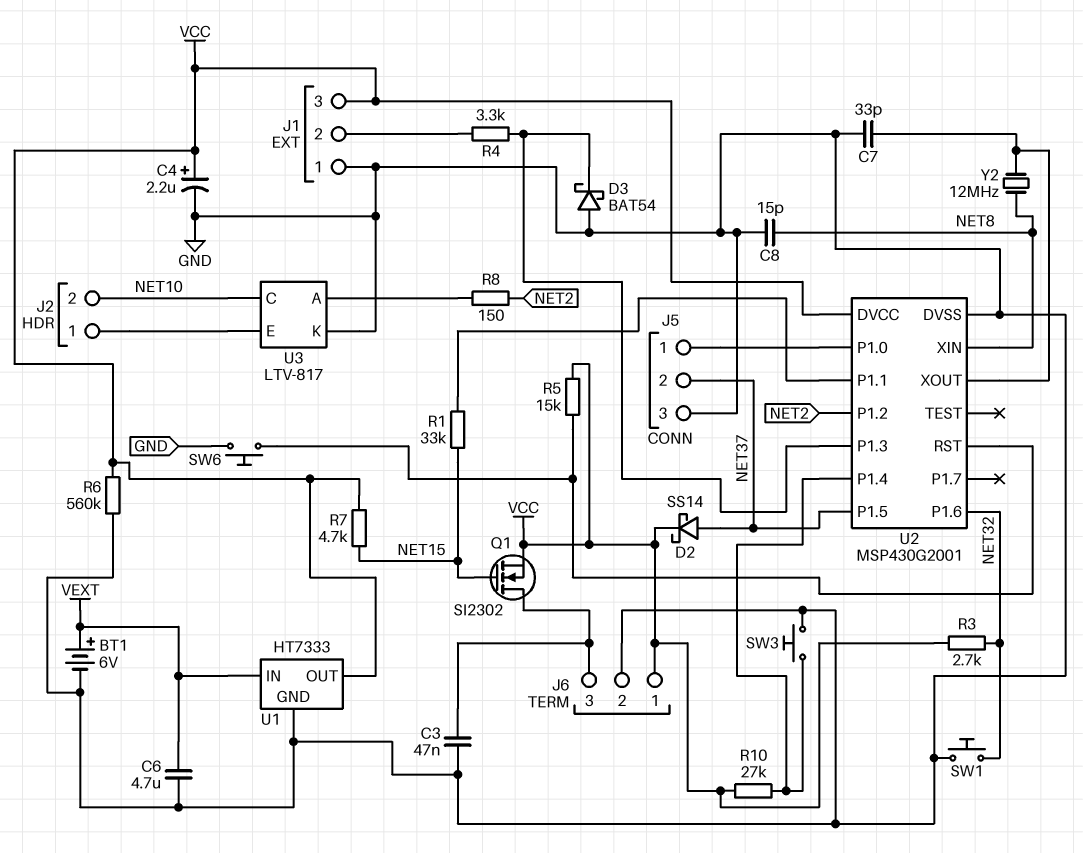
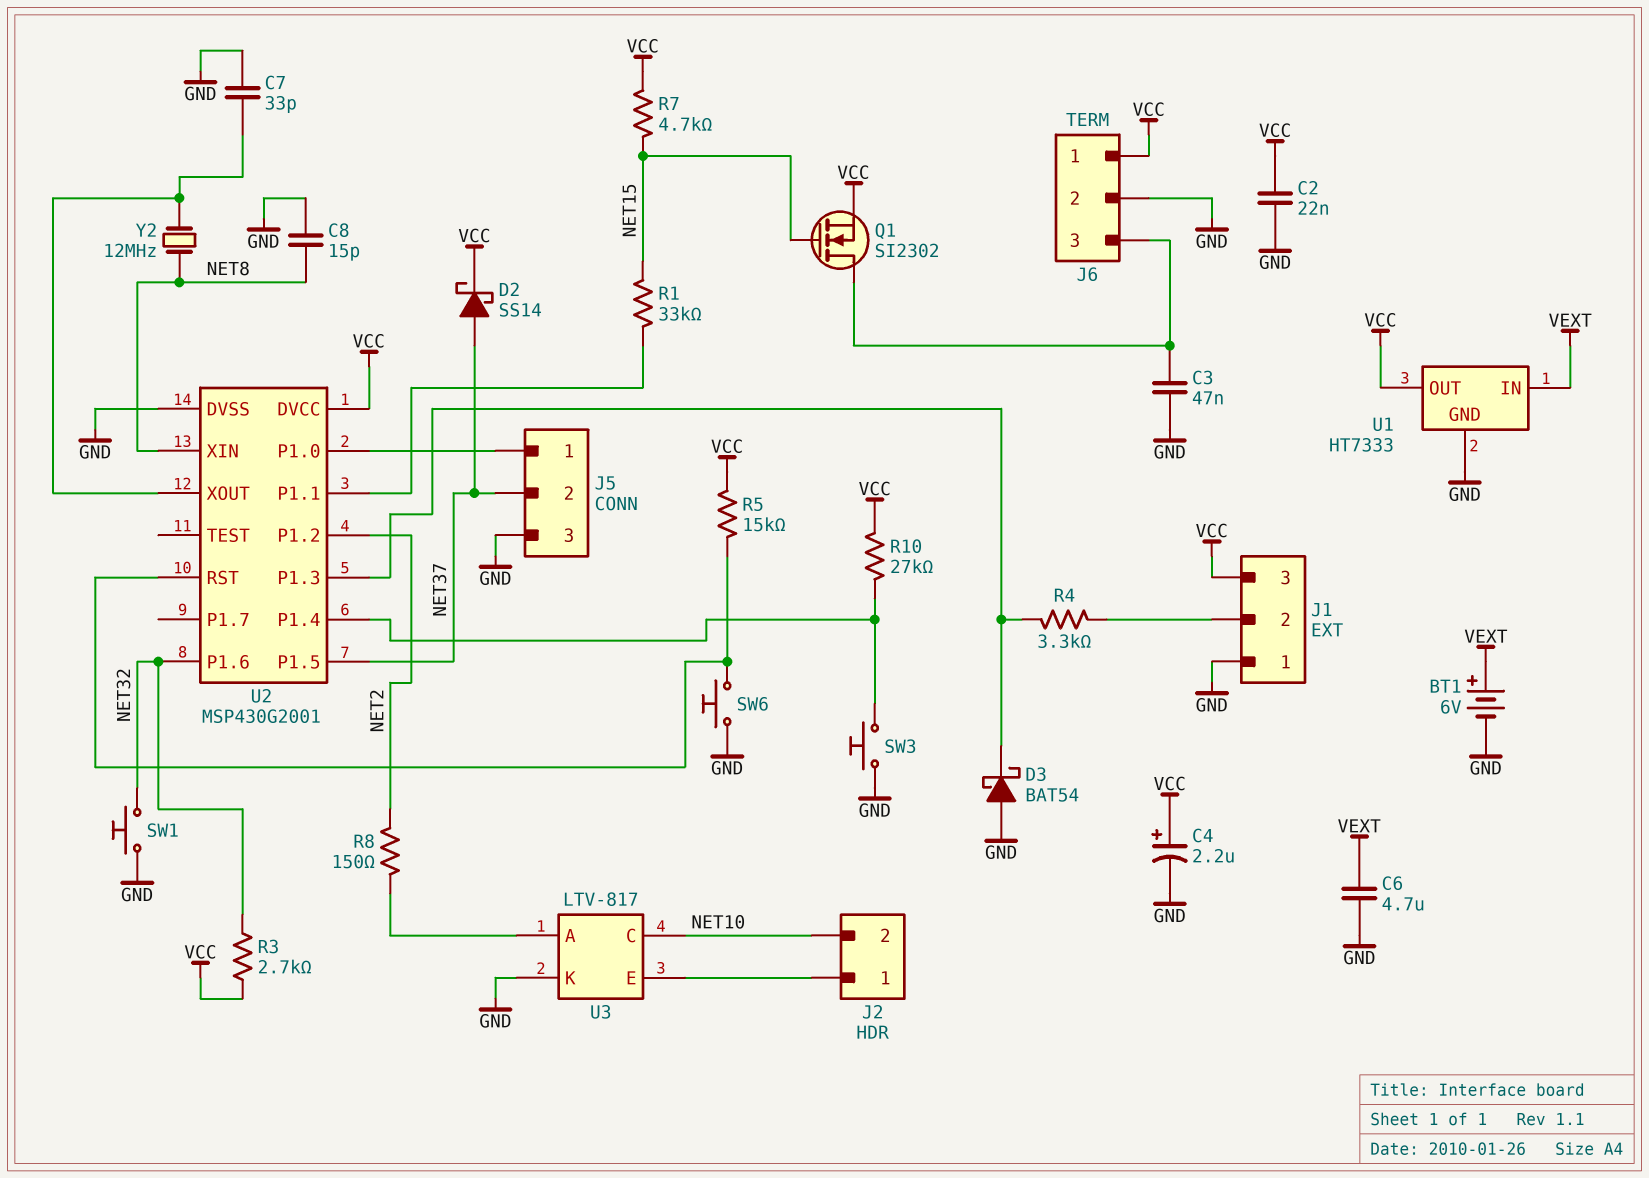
C2: none -> 22nF (GND, VCC)
R6: 560k (GND, VCC) -> none

